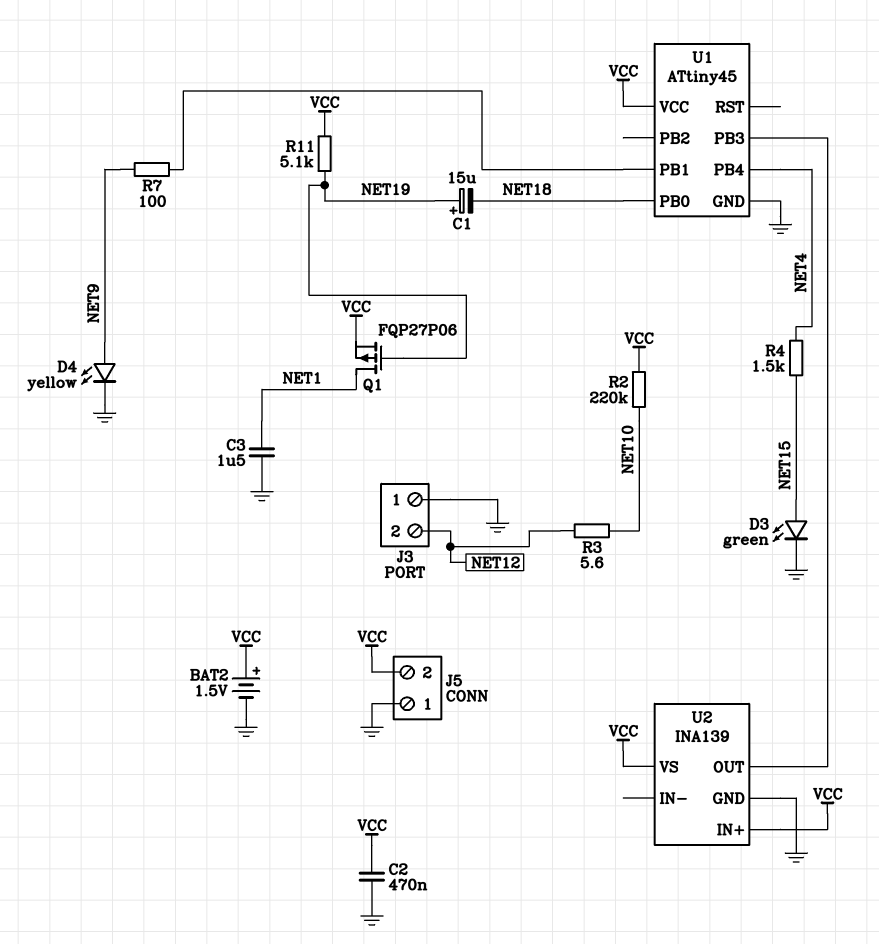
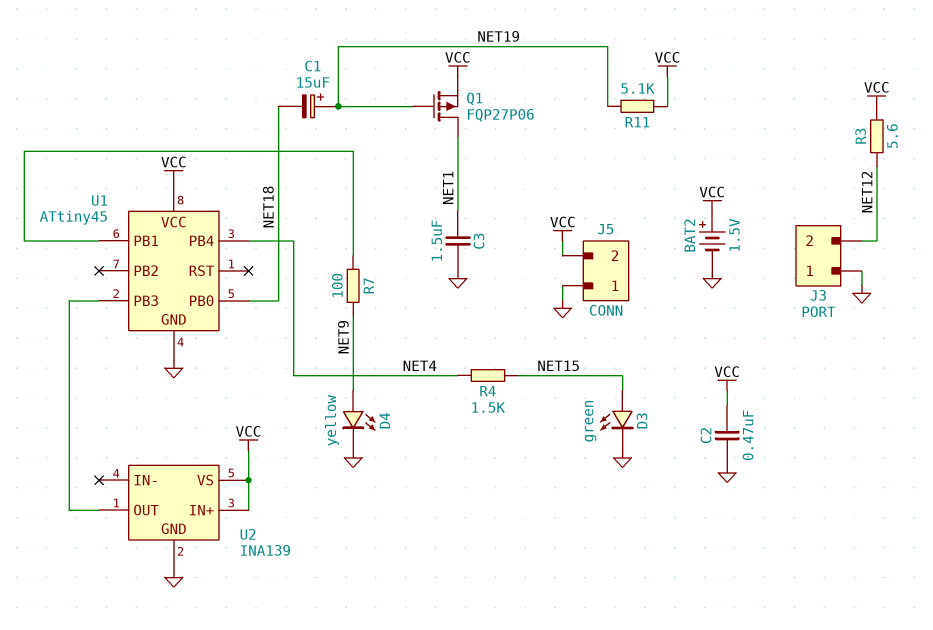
R2: 220k (NET10, VCC) -> none
R3: 5.6 (NET10, NET12) -> 5.6 (NET12, VCC)

